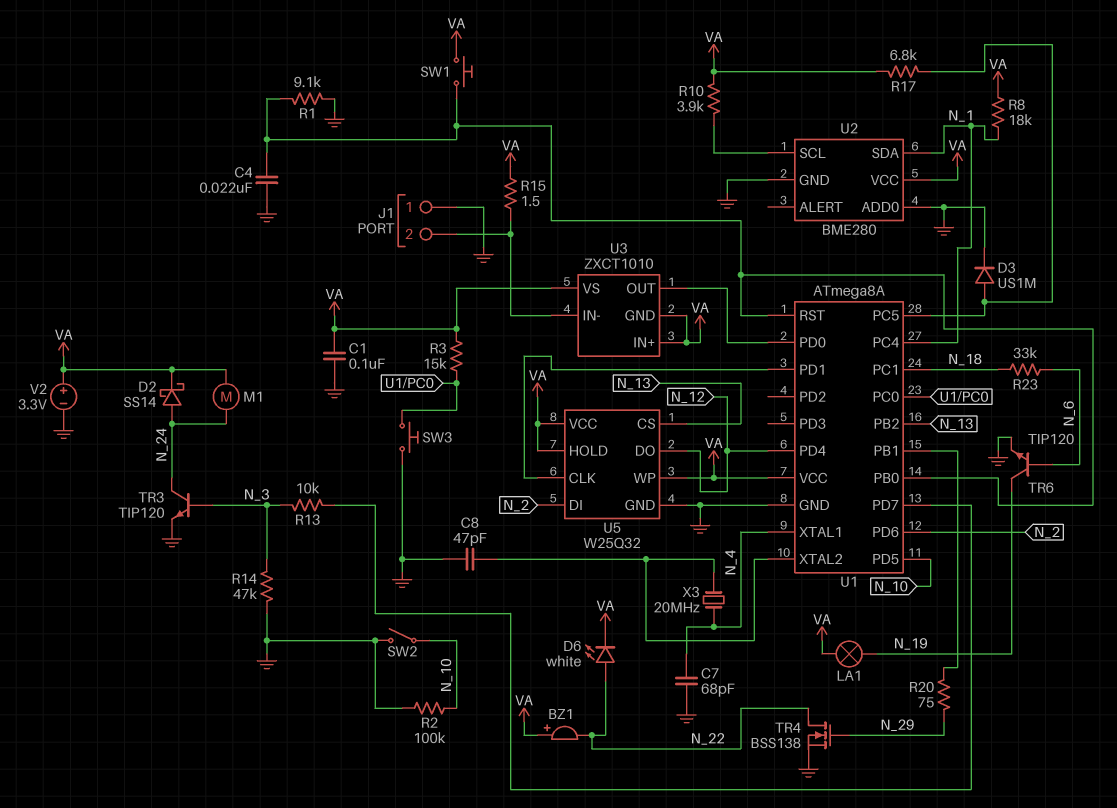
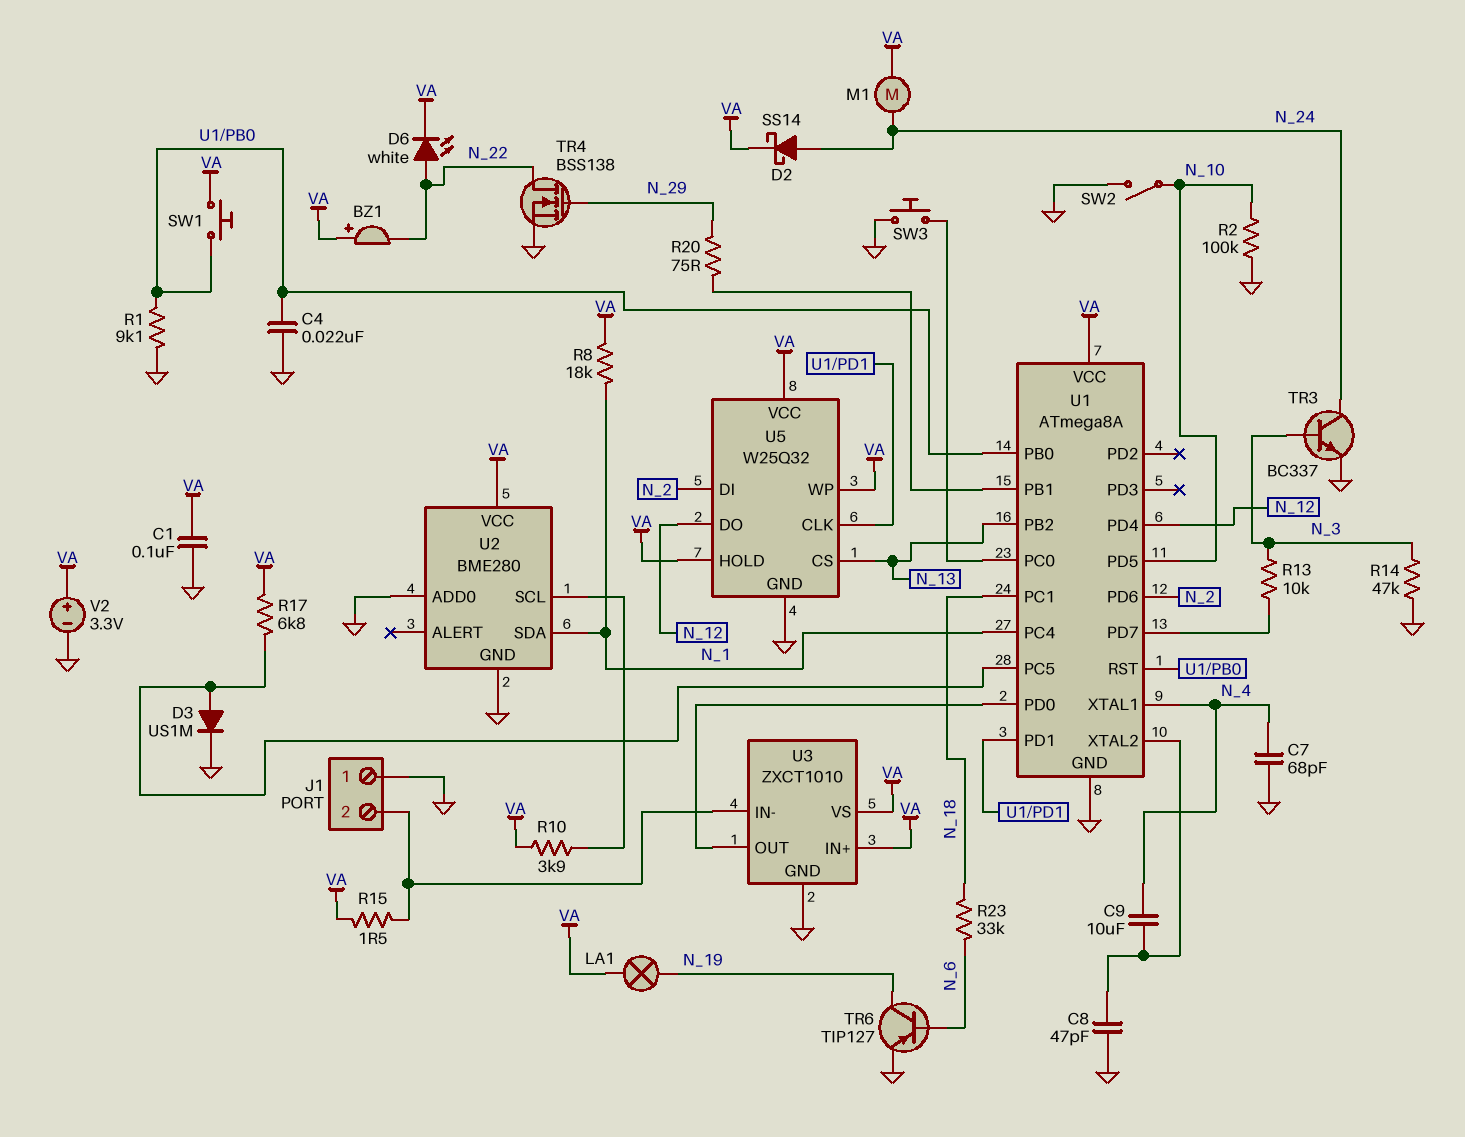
C9: none -> 10uF (N_4, U1/XTAL2)
R3: 15k (U1/PC0, VA) -> none
TR3: NPN TIP120 (B N_3, C N_24, E GND) -> NPN BC337 (B N_3, C N_24, E GND)
TR6: NPN TIP120 (B N_6, C N_19, E GND) -> PNP TIP127 (B N_6, C N_19, E GND)
U3 pin GND: VA -> GND
X3: 20MHz (N_4, U1/XTAL2) -> none

